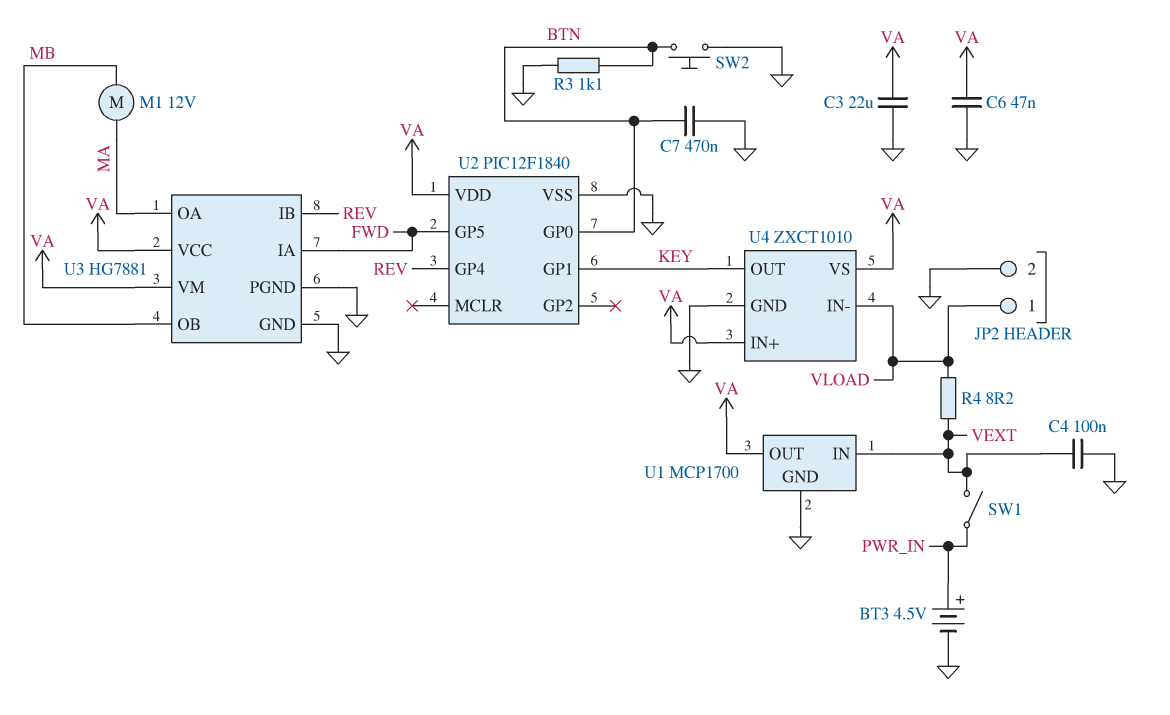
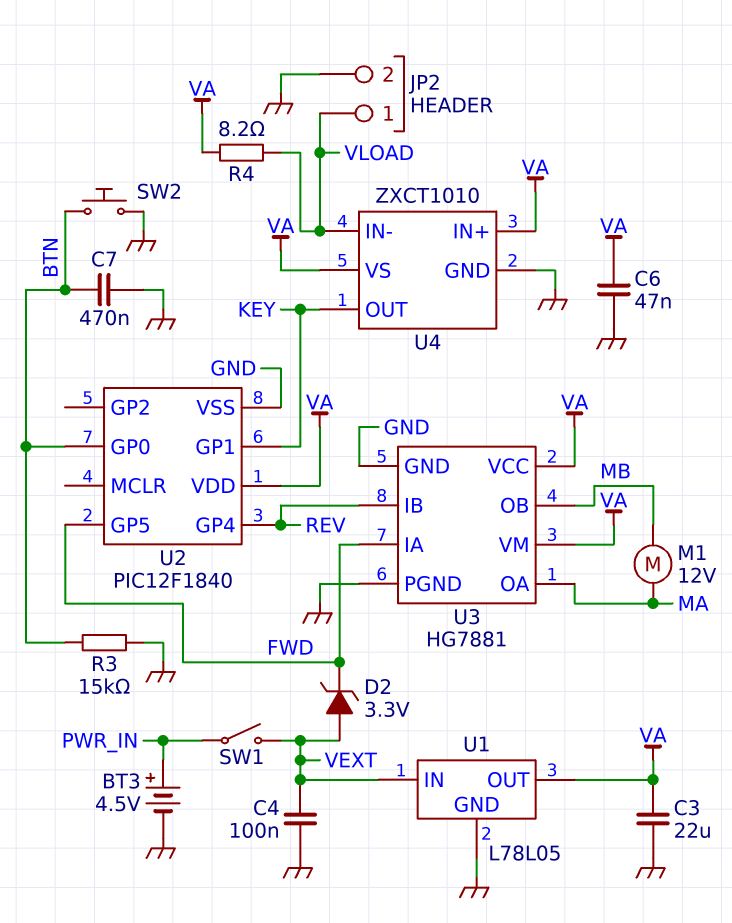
D2: none -> zener 3.3V (A VEXT, K FWD)
R3: 1.1k (BTN, GND) -> 15k (BTN, GND)
R4: 8.2 (VEXT, VLOAD) -> 8.2 (VA, VLOAD)
U1: MCP1700 -> L78L05

